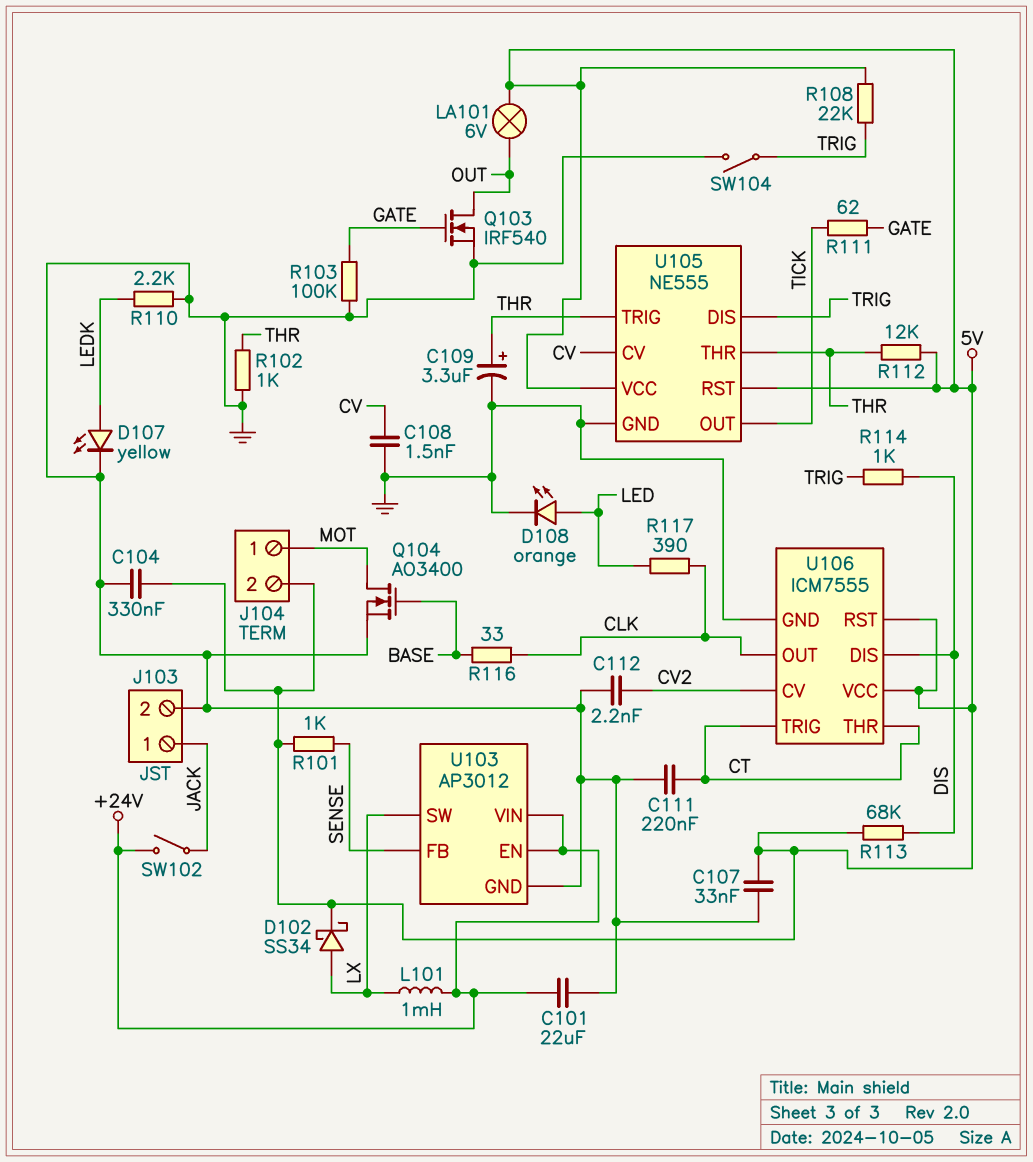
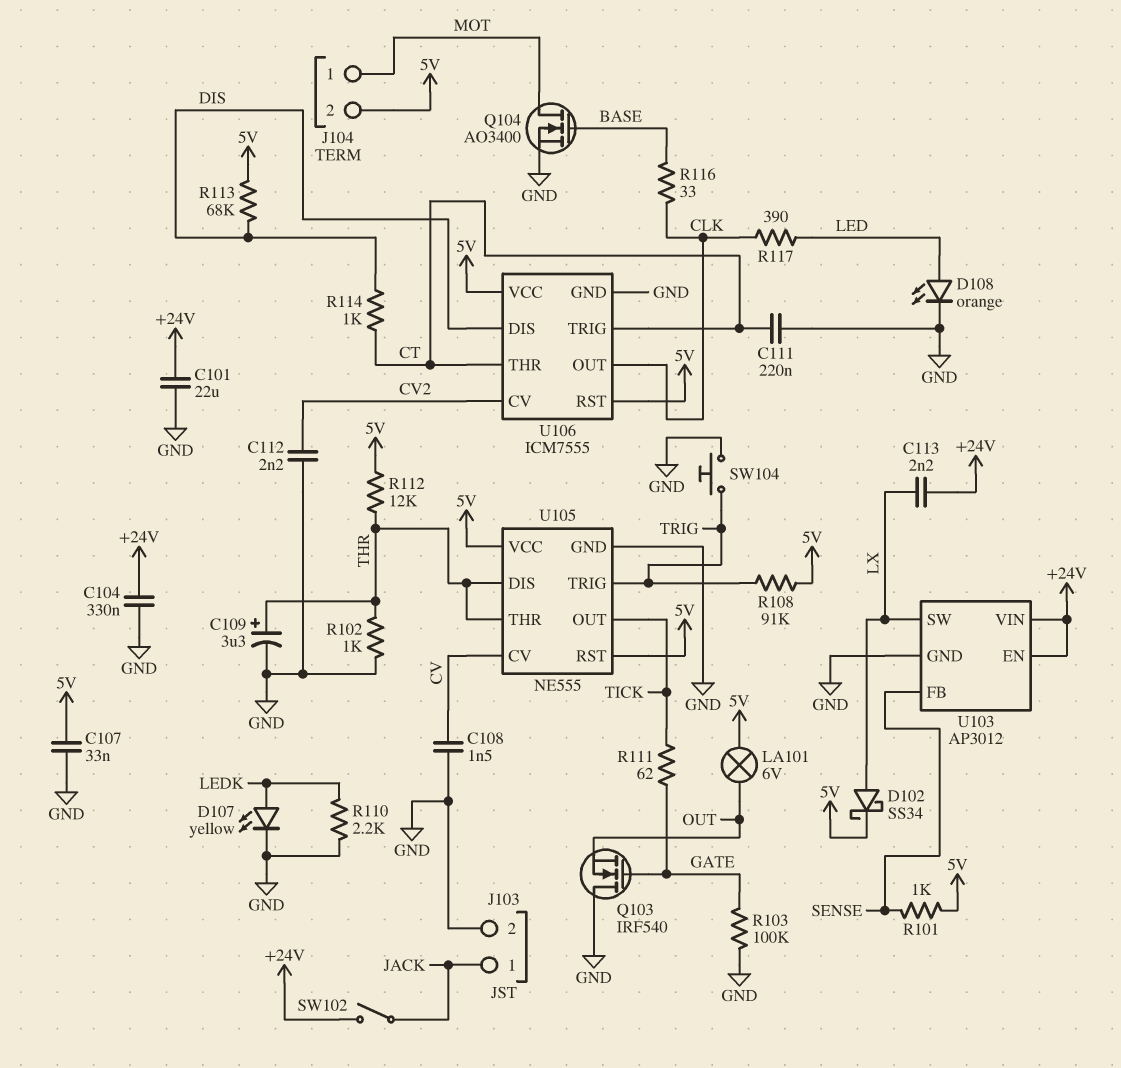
C104: 330nF (5V, GND) -> 330nF (+24V, GND)
C113: none -> 2.2nF (+24V, LX)
L101: 1mH (+24V, LX) -> none
Q103: NMOS IRF540 (G GATE, D OUT, S GND) -> NMOS IRF540 (G GATE, D GND, S OUT)
R108: 22k (5V, TRIG) -> 91k (5V, TRIG)
R114: 1k (DIS, TRIG) -> 1k (CT, DIS)
SW104: switch (GND, TRIG) -> button (GND, TRIG)
U105 pin DIS: TRIG -> THR
U105 pin TRIG: THR -> TRIG

